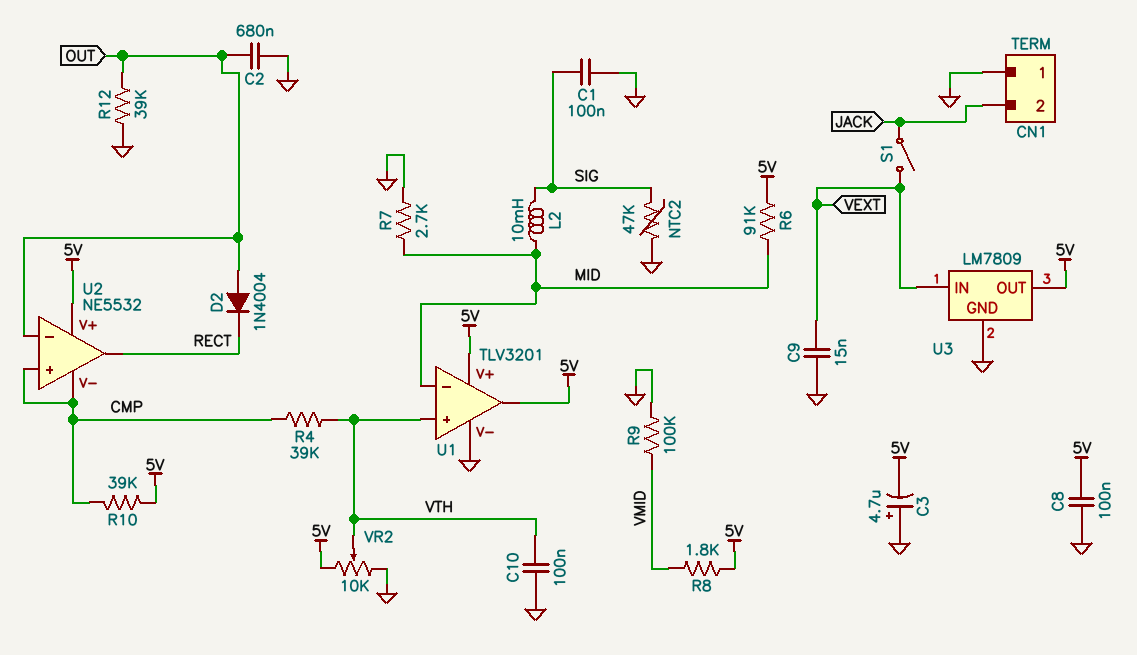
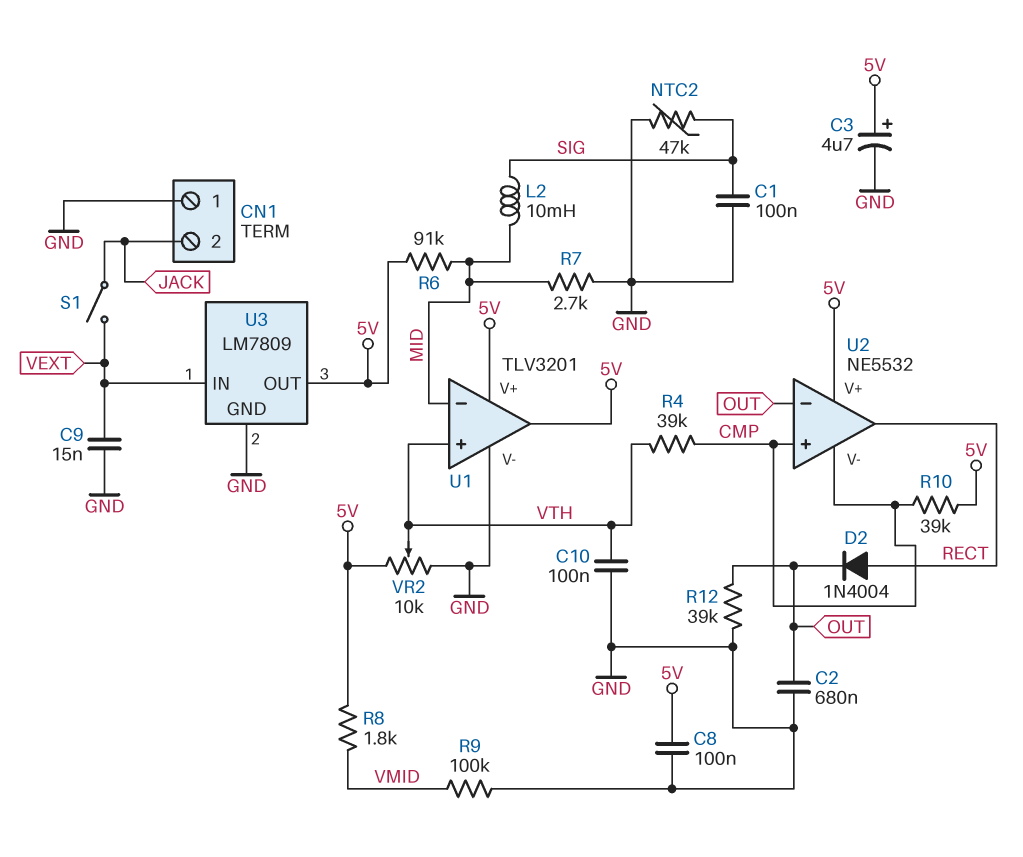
C3: 4.7uF (plus GND, minus 5V) -> 4.7uF (plus 5V, minus GND)
D2: diode 1N4004 (A OUT, K RECT) -> diode 1N4004 (A RECT, K OUT)

